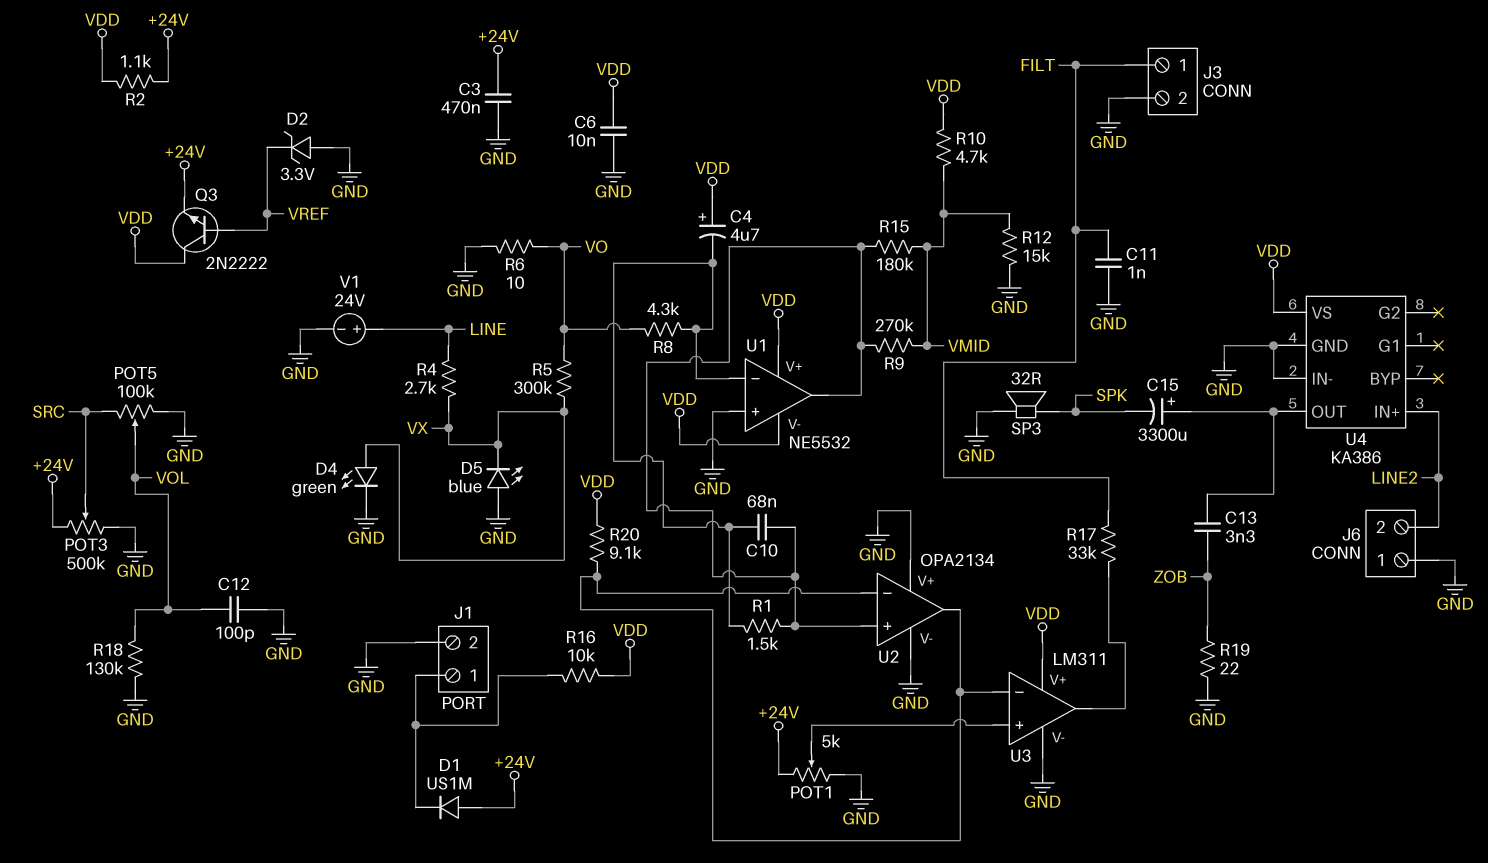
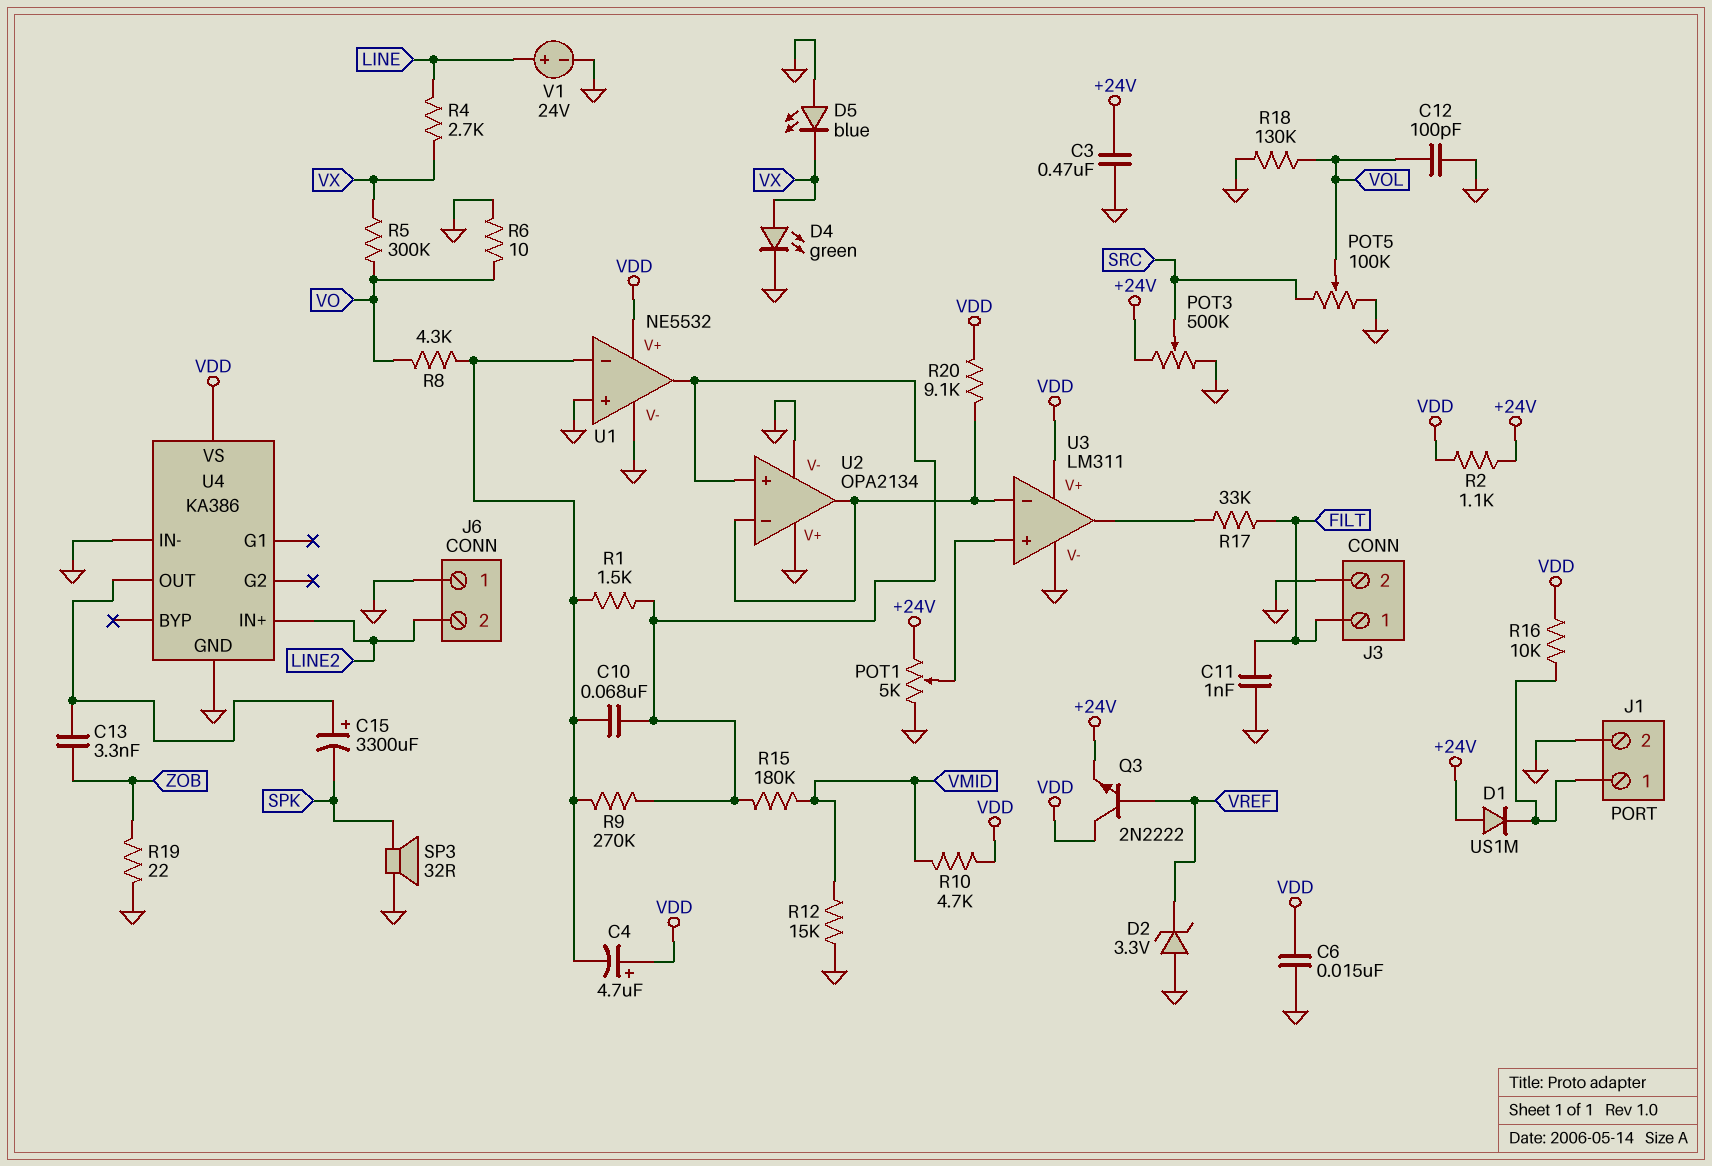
C6: 10nF (GND, VDD) -> 15nF (GND, VDD)
R9: 270k (U1/out, VMID) -> 270k (U1/in-, U1/out)
U1 pin V-: VDD -> GND

